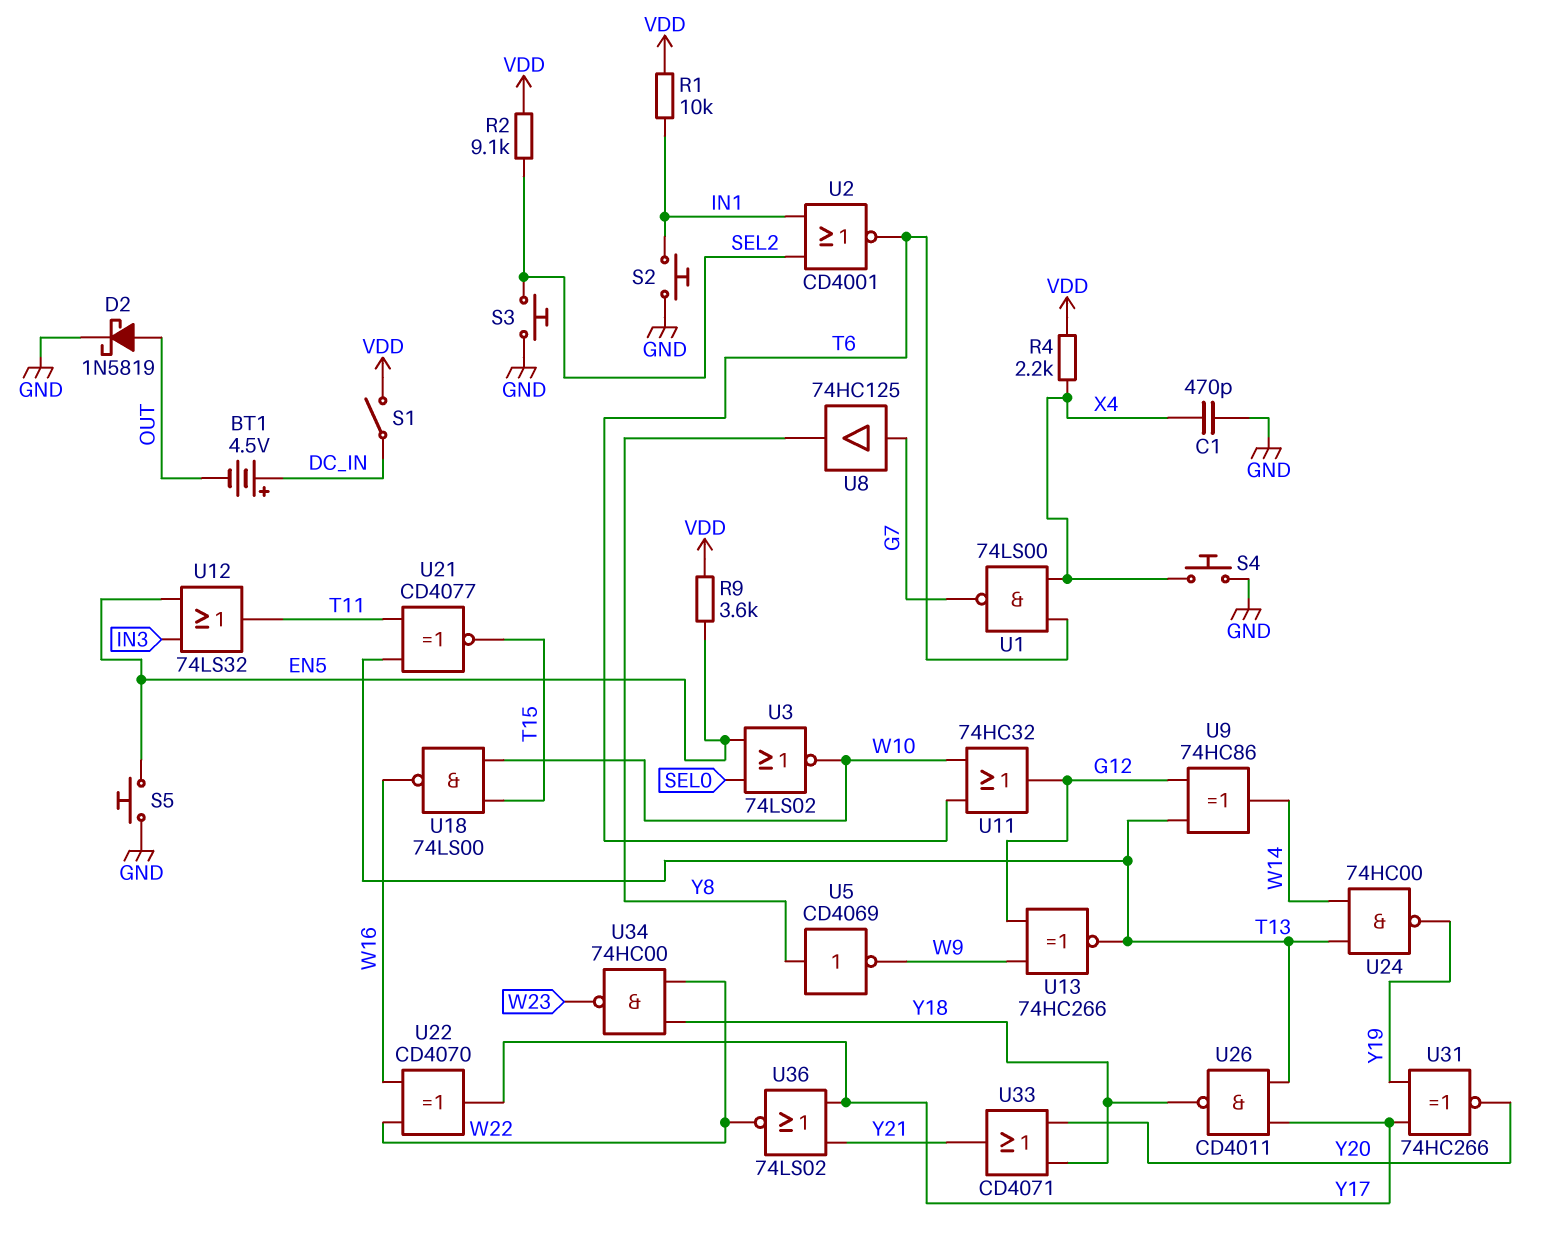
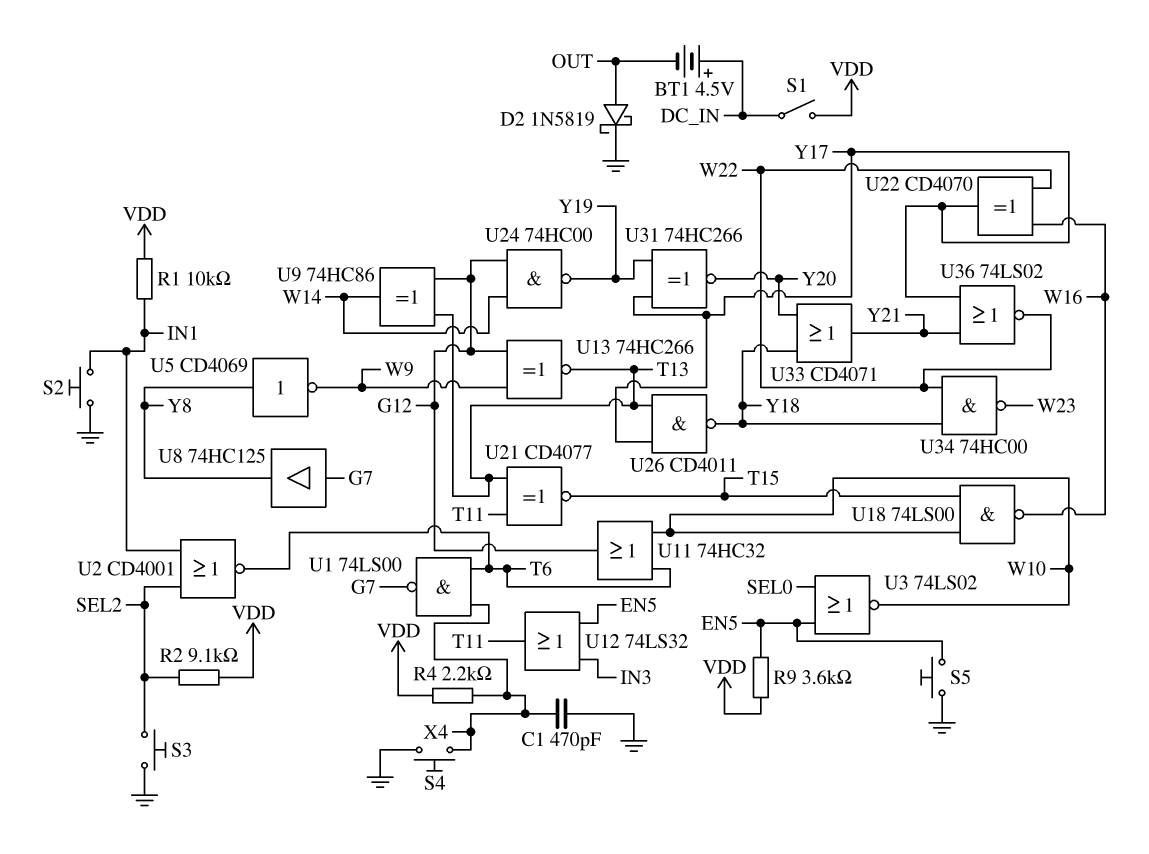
U24: NAND 74HC00 (in T13, in W14, out Y19) -> NAND 74HC00 (in G12, in W14, out Y19)

